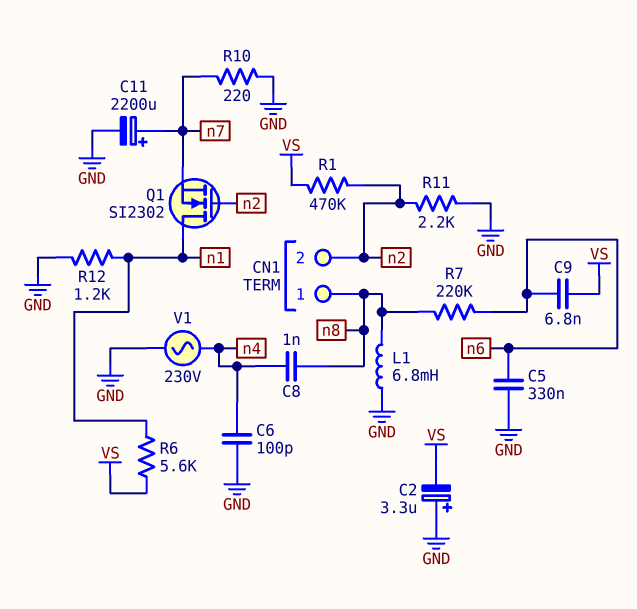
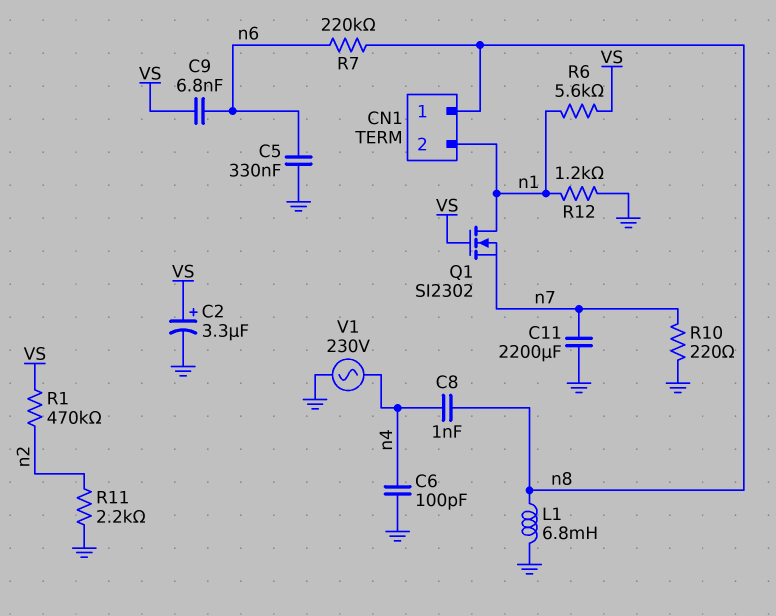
C2: 3.3uF (plus GND, minus VS) -> 3.3uF (plus VS, minus GND)
C11: 2200uF (plus n7, minus GND) -> 2200uF (GND, n7)
CN1 pin 2: n2 -> n1
Q1: NMOS SI2302 (G n2, D n1, S n7) -> NMOS SI2302 (G VS, D n1, S n7)

